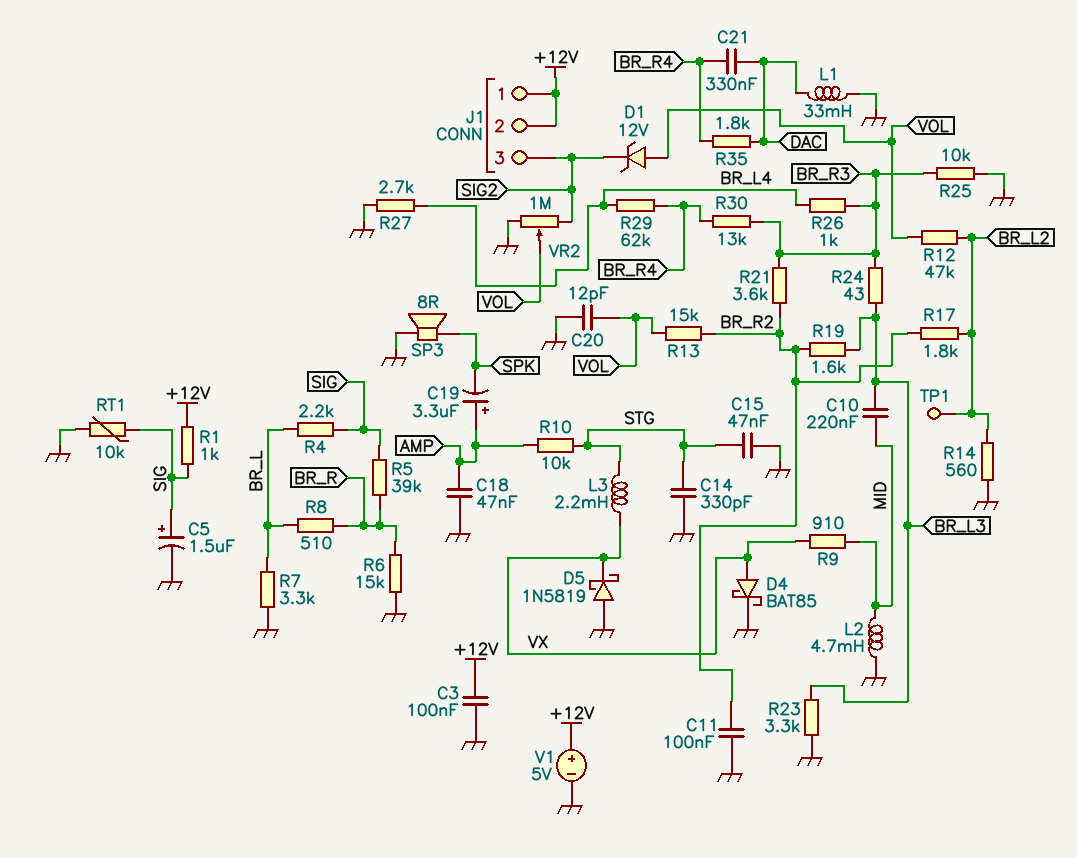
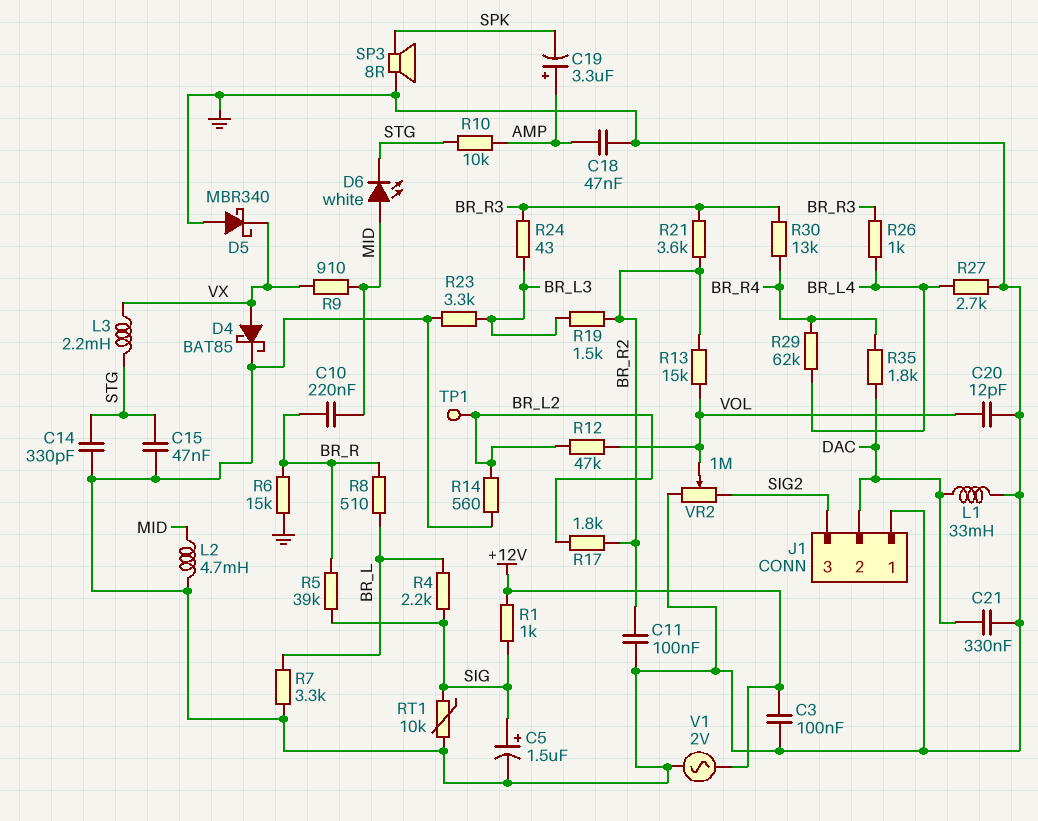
C10: 220nF (BR_L3, MID) -> 220nF (BR_R, MID)
C21: 330nF (BR_R4, DAC) -> 330nF (DAC, GND)
D1: zener 12V (A VOL, K SIG2) -> none
D5: schottky 1N5819 (A GND, K VX) -> schottky MBR340 (A GND, K VX)
D6: none -> LED white (A MID, K STG)
J1 pin 1: +12V -> GND
J1 pin 2: +12V -> DAC
R19: 1.6k (BR_L3, BR_R2) -> 1.5k (BR_L3, BR_R2)
R25: 10k (BR_R3, GND) -> none
V1: 5V (plus +12V, minus GND) -> AC 2V (+12V, GND)

